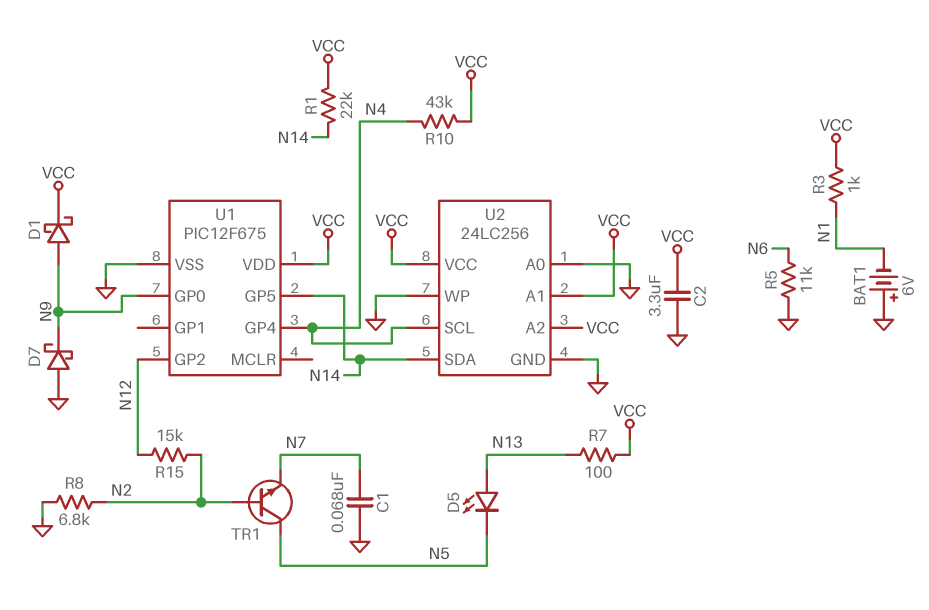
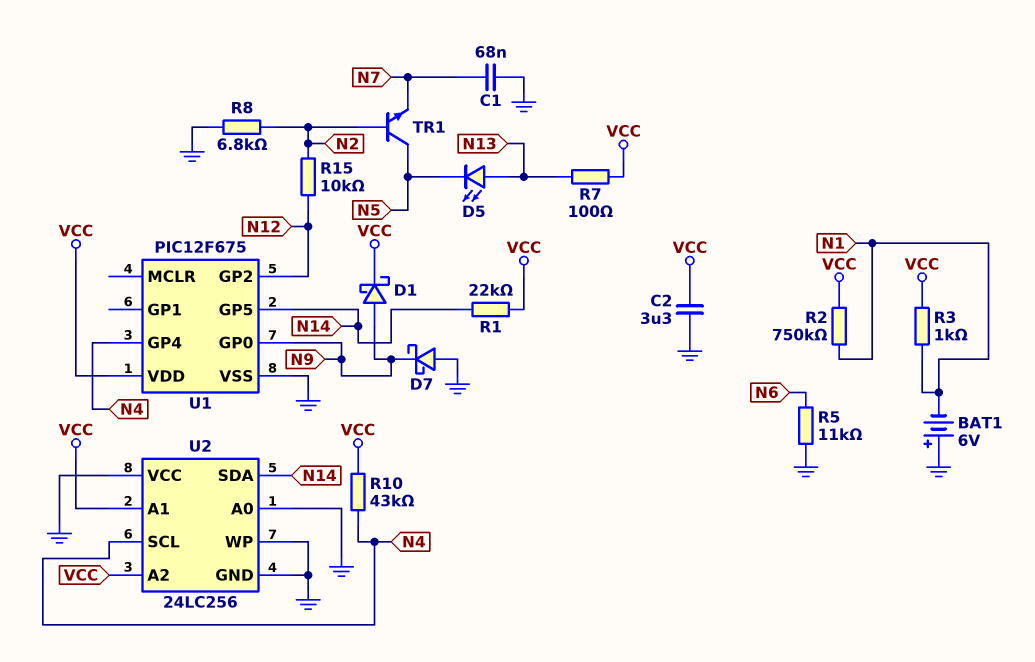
R2: none -> 750k (N1, VCC)
R15: 15k (N2, N12) -> 10k (N2, N12)
U2 pin VCC: VCC -> GND

